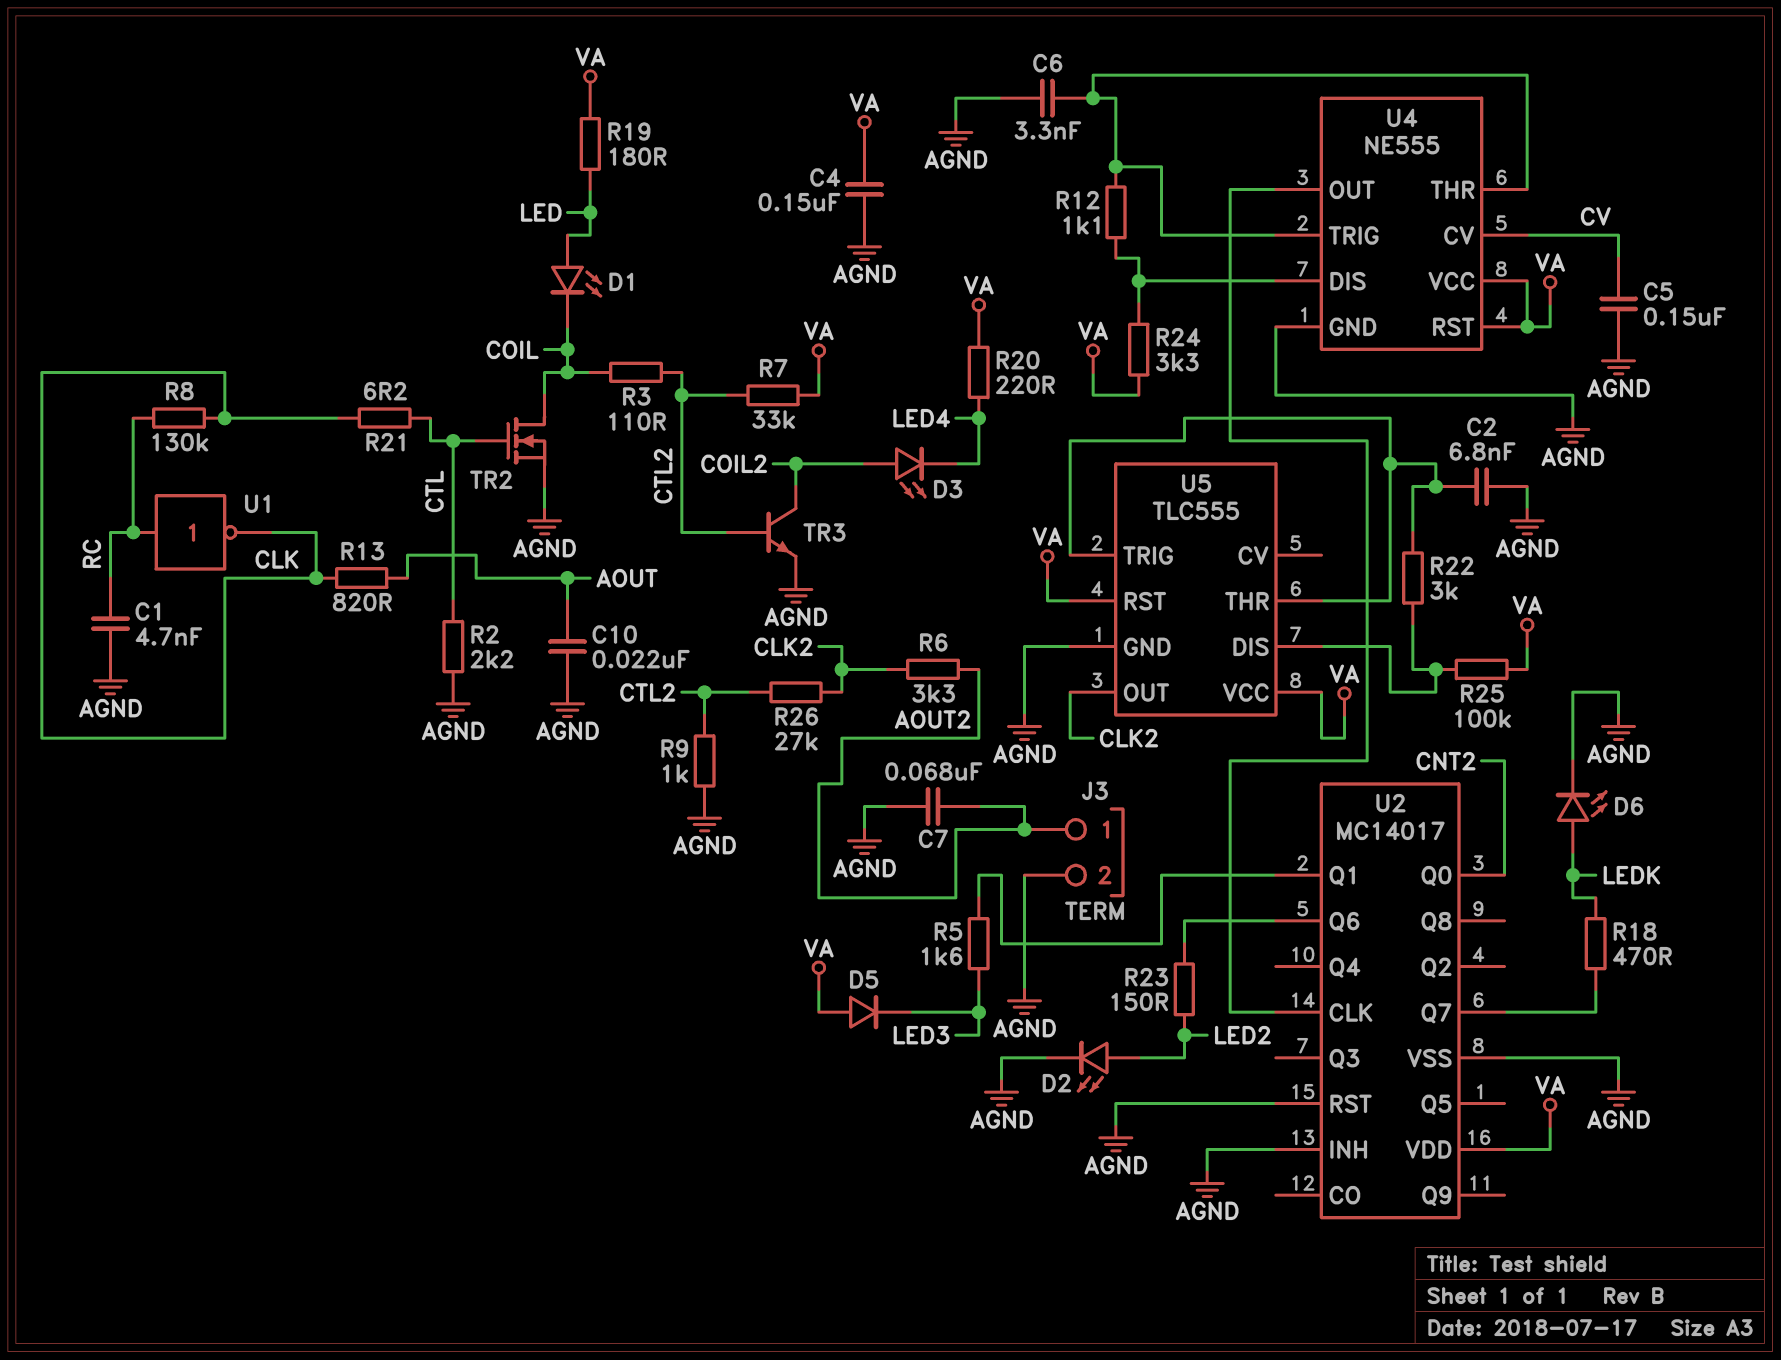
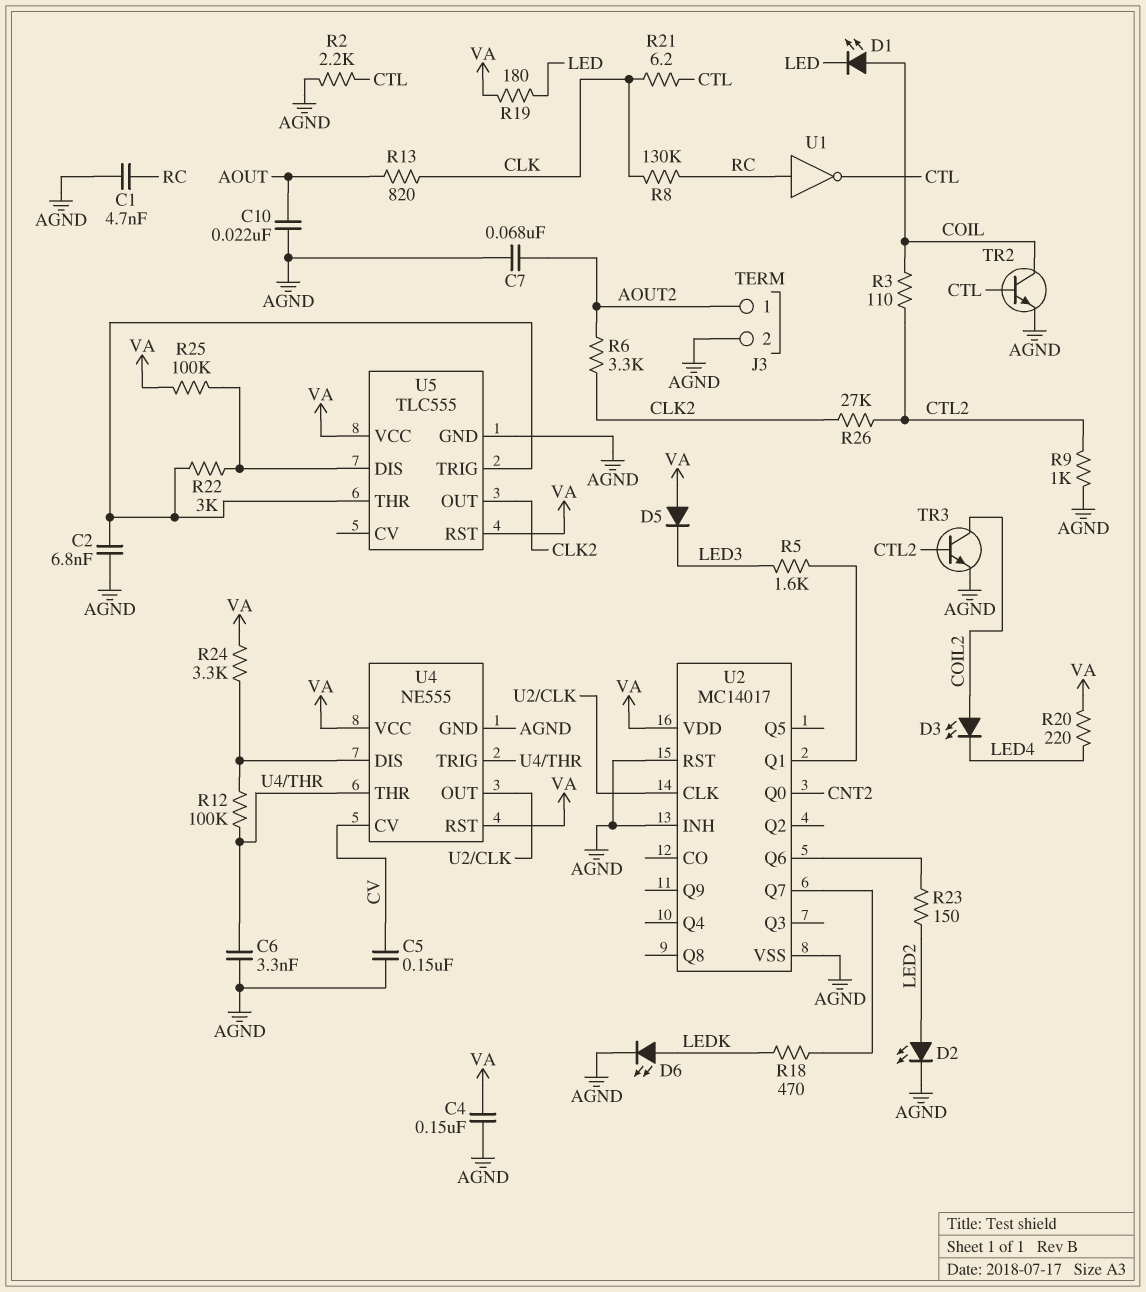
D1: LED (A LED, K COIL) -> LED (A COIL, K LED)
R7: 33k (CTL2, VA) -> none
R12: 1.1k (U4/DIS, U4/THR) -> 100k (U4/DIS, U4/THR)
TR2: NMOS (G CTL, D COIL, S AGND) -> NPN (B CTL, C COIL, E AGND)
U1: NOT (in RC, out CLK) -> NOT (in RC, out CTL)

